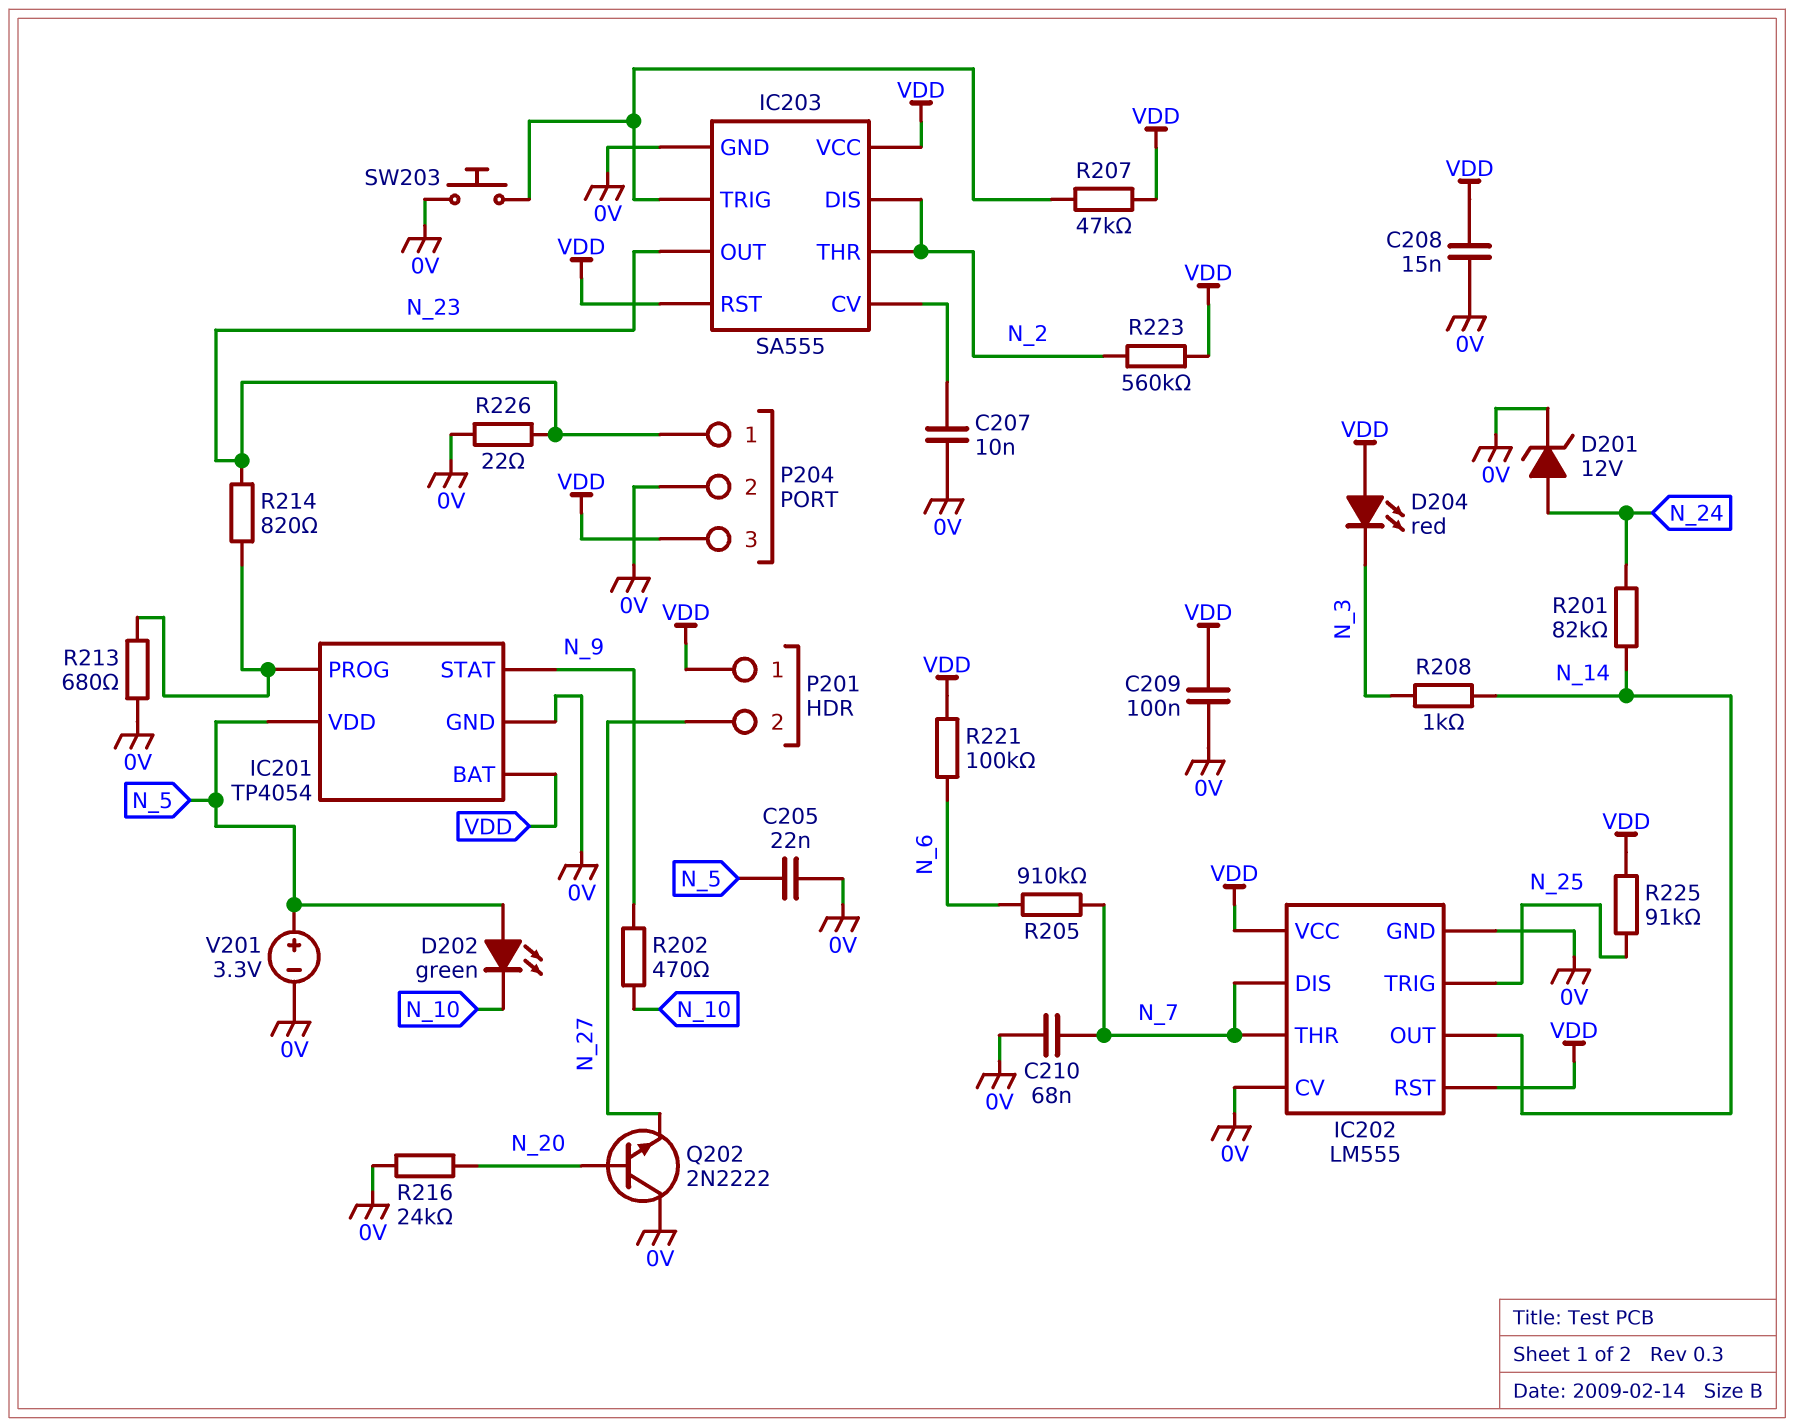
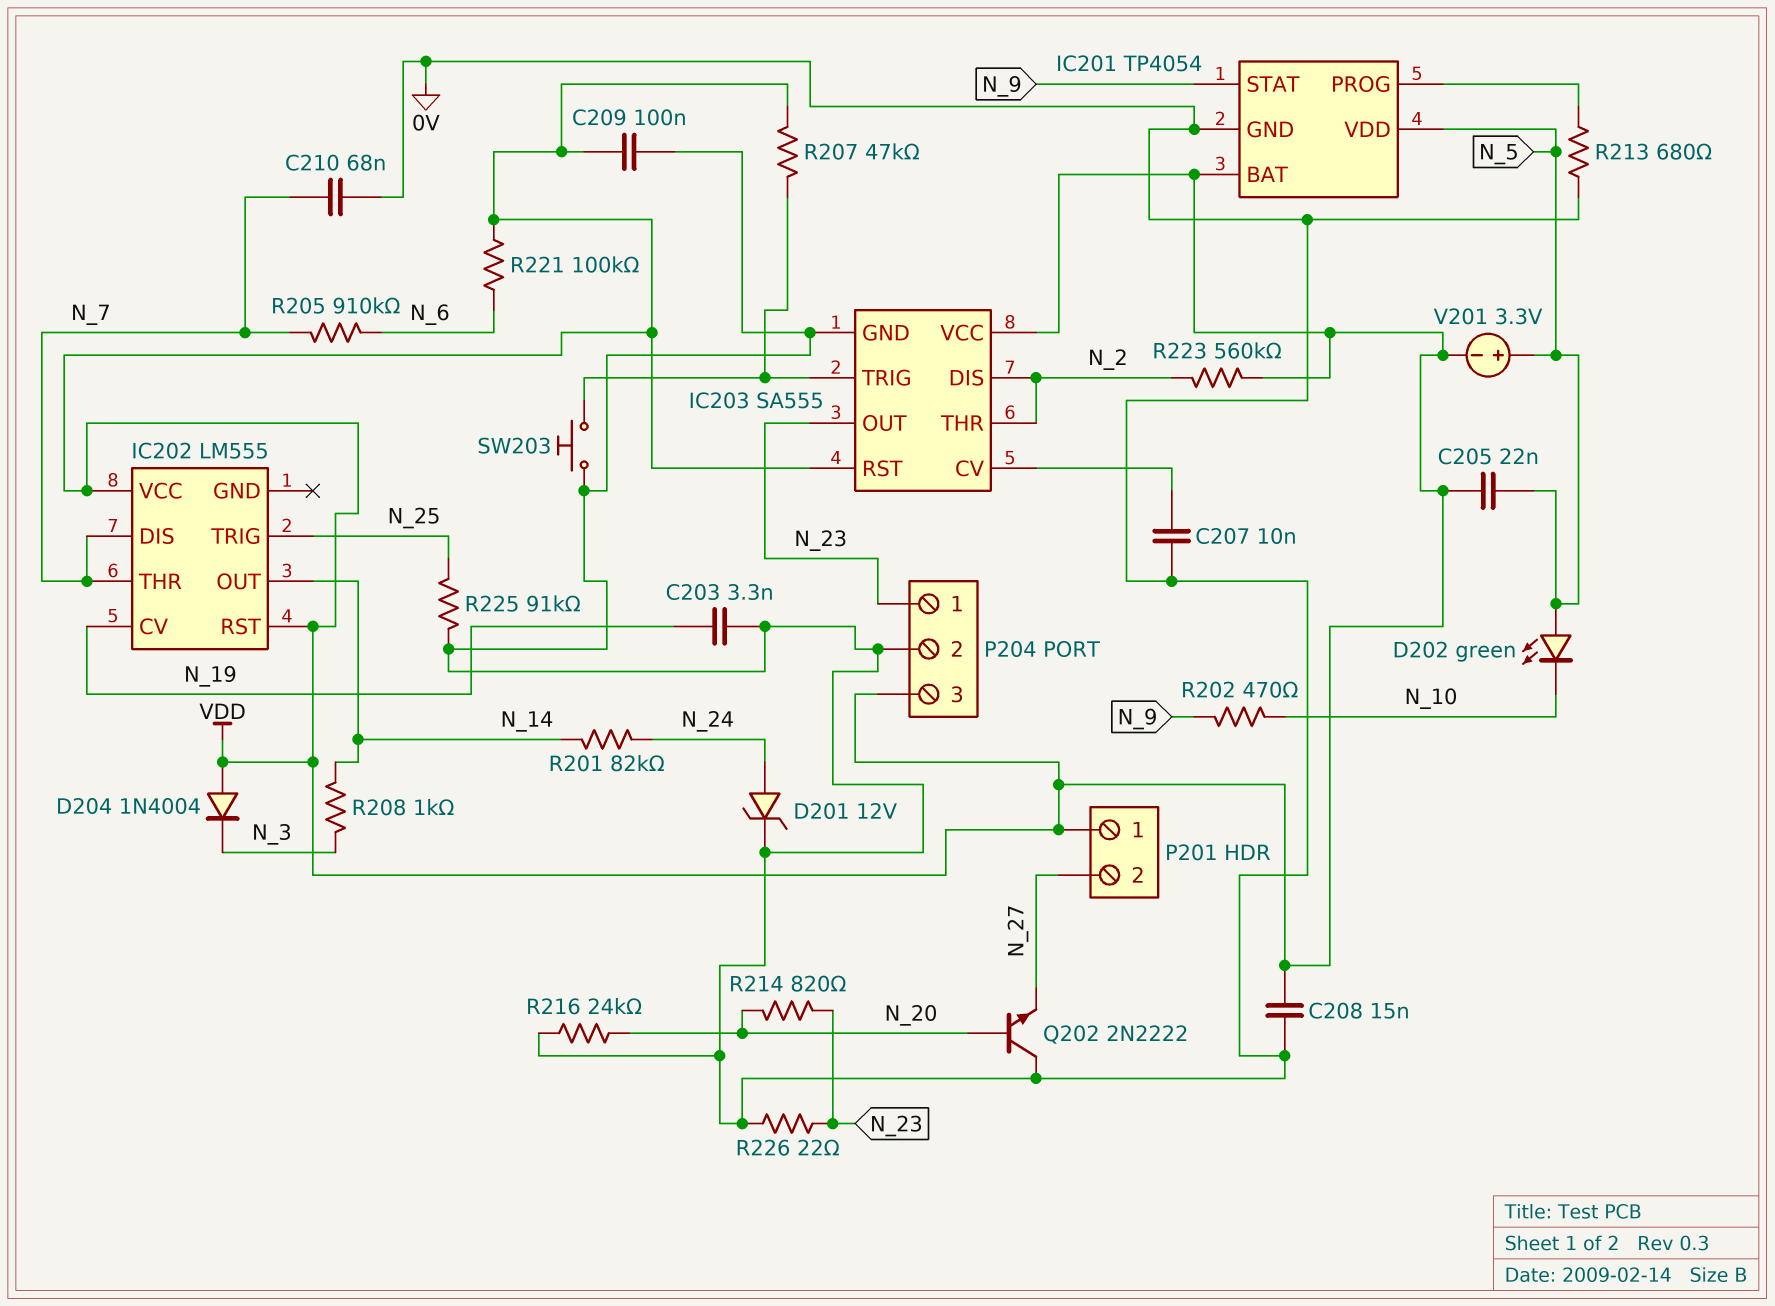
C203: none -> 3.3nF (0V, N_19)
C205: 22nF (0V, N_5) -> 22nF (N_5, VDD)
D204: LED red (A VDD, K N_3) -> diode 1N4004 (A VDD, K N_3)
IC202 pin CV: 0V -> N_19
IC202 pin GND: 0V -> none
R214: 820 (IC201/PROG, N_23) -> 820 (N_20, N_23)
R225: 91k (N_25, VDD) -> 91k (0V, N_25)
V201: 3.3V (plus N_5, minus 0V) -> 3.3V (plus N_5, minus VDD)

